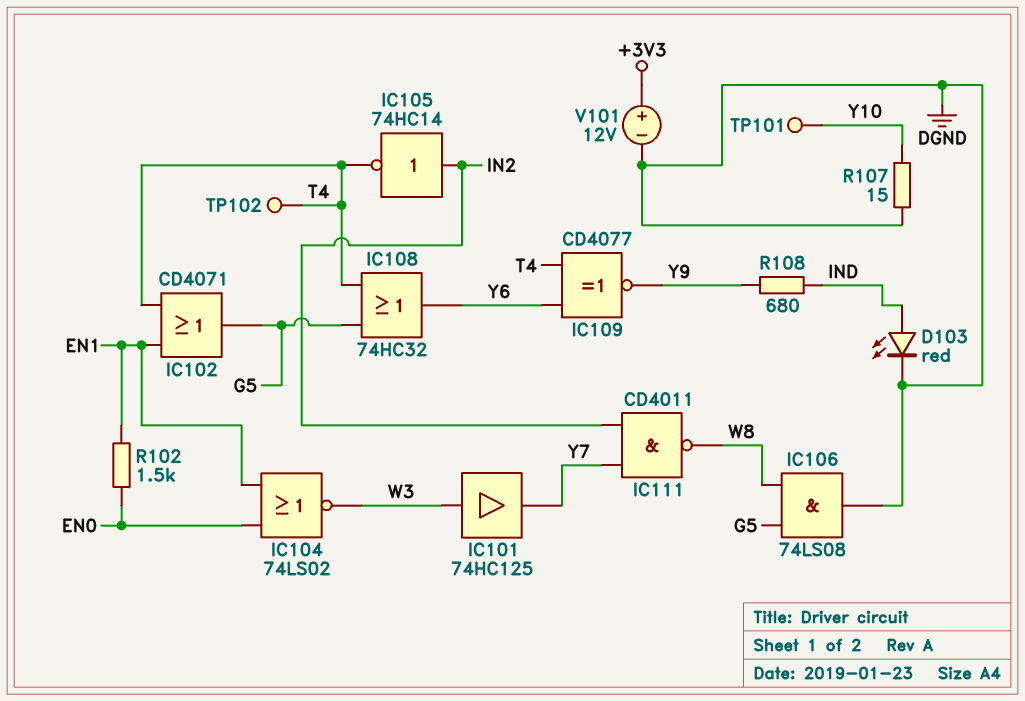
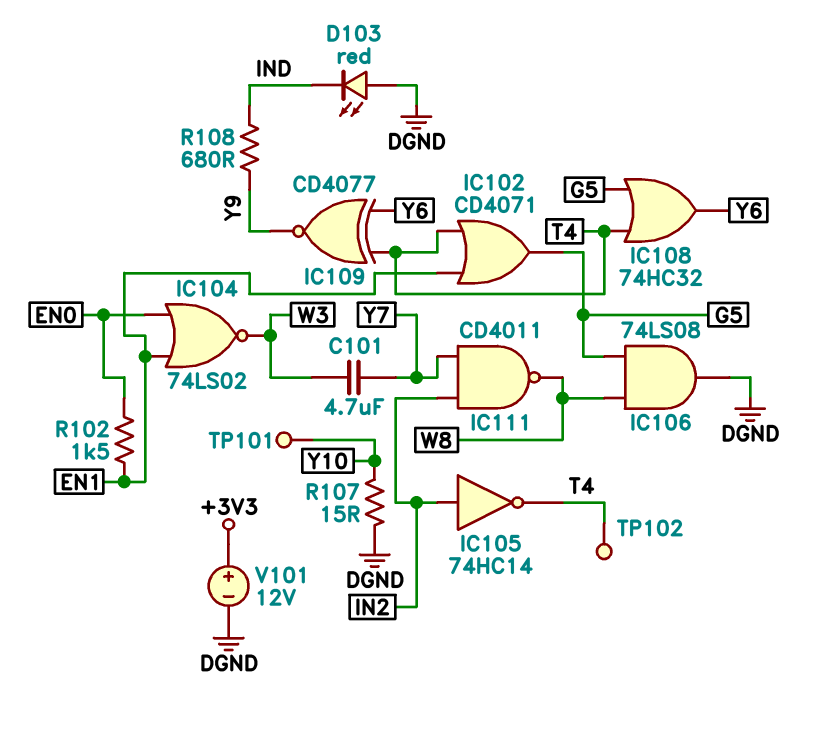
C101: none -> 4.7uF (W3, Y7)
D103: LED red (A IND, K DGND) -> LED red (A DGND, K IND)
IC101: buffer 74HC125 (in W3, out Y7) -> none

